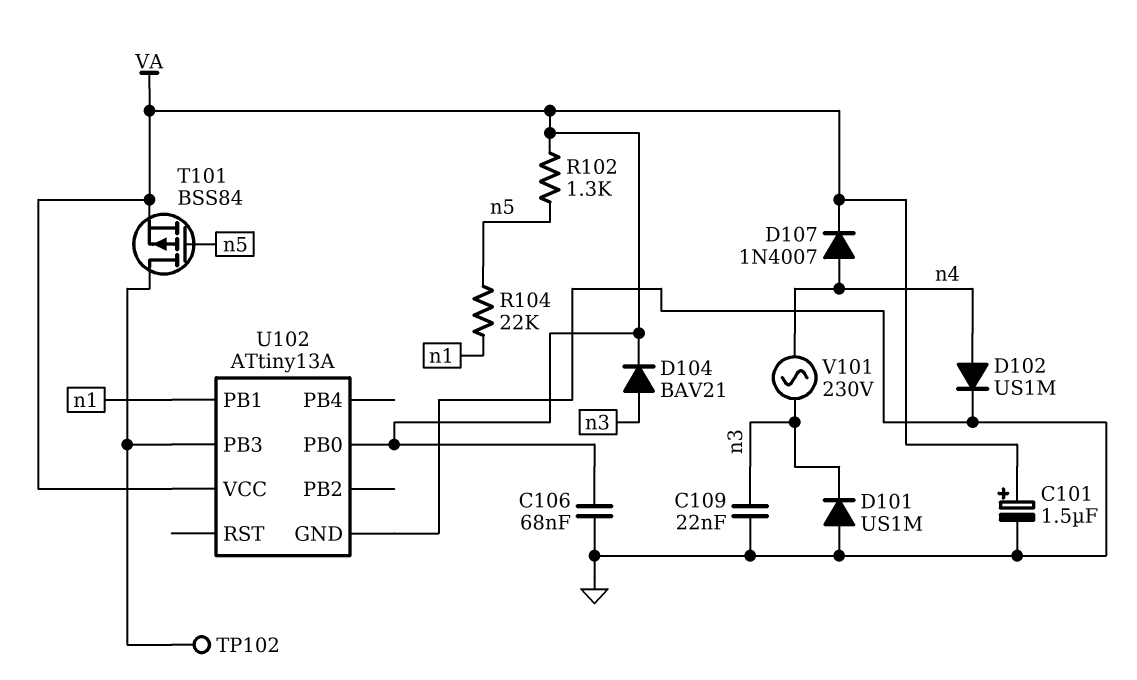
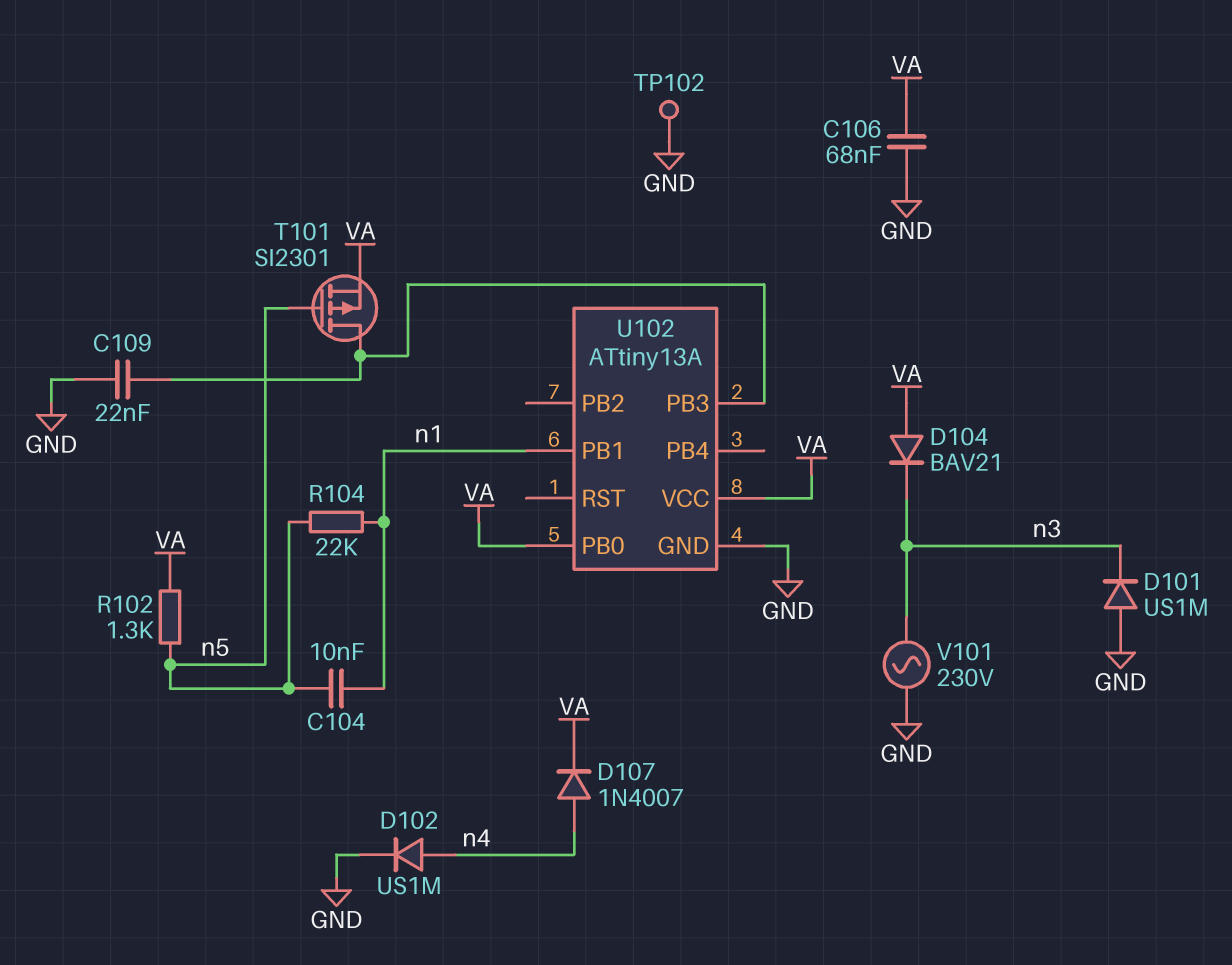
C101: 1.5uF (plus VA, minus GND) -> none
C104: none -> 10nF (n1, n5)
C109: 22nF (GND, n3) -> 22nF (GND, U102/PB3)
D104: diode BAV21 (A n3, K VA) -> diode BAV21 (A VA, K n3)
T101: PMOS BSS84 (G n5, D U102/PB3, S VA) -> PMOS SI2301 (G n5, D U102/PB3, S VA)
TP102: test point (U102/PB3) -> test point (GND)
V101: AC 230V (n3, n4) -> AC 230V (GND, n3)

